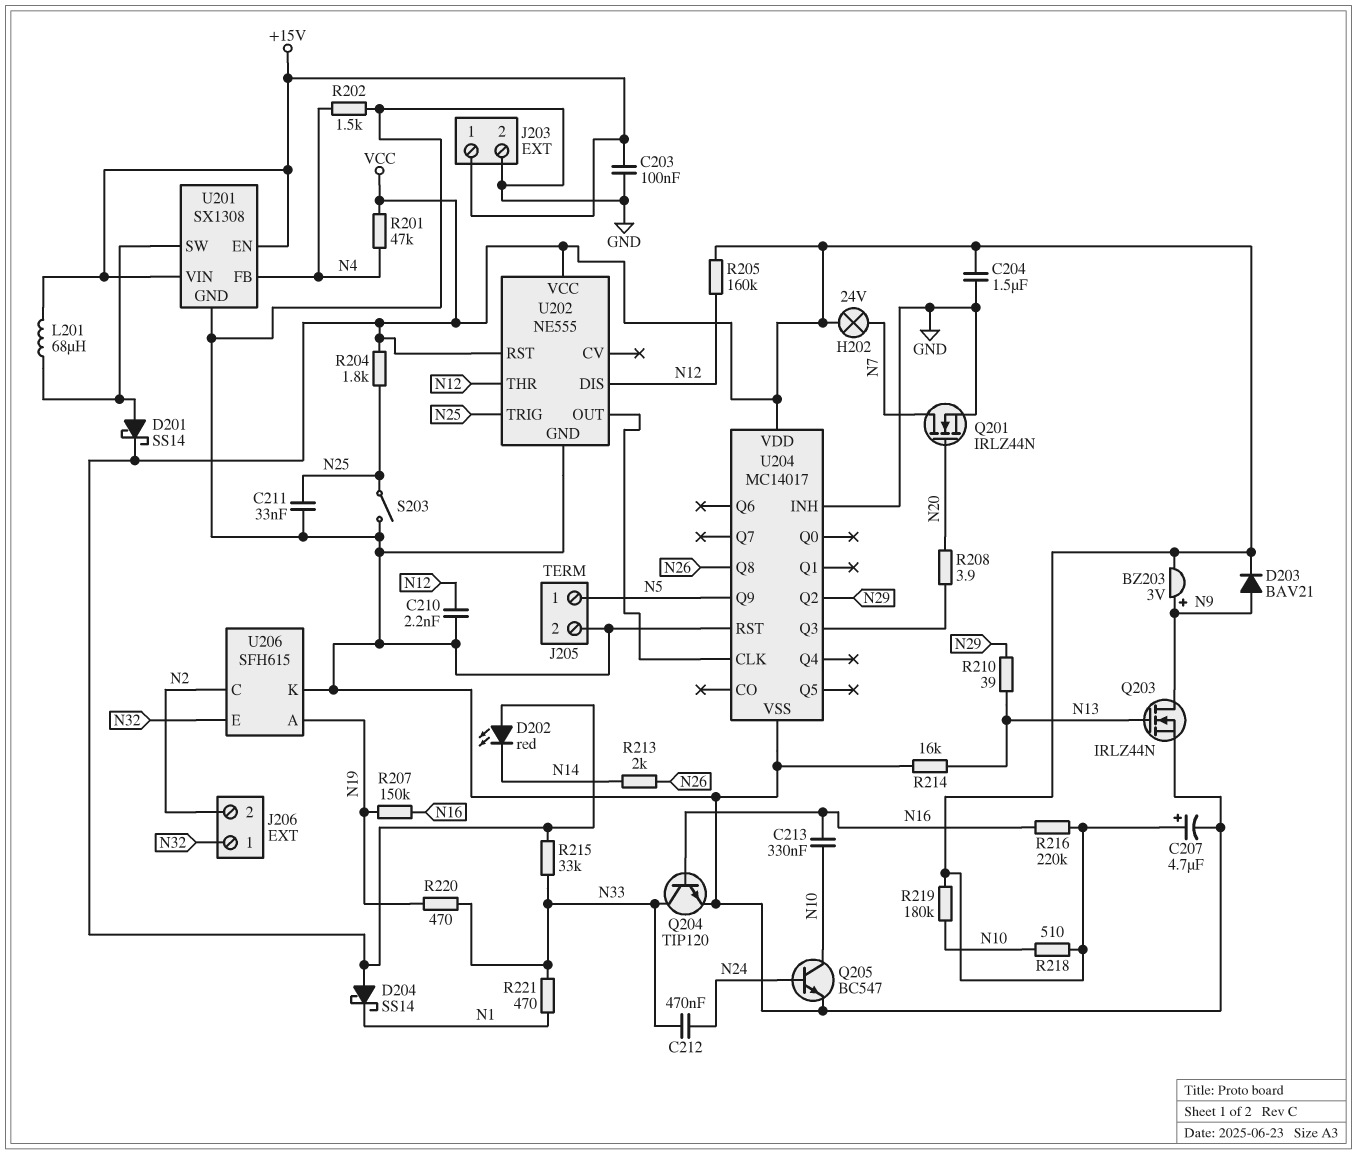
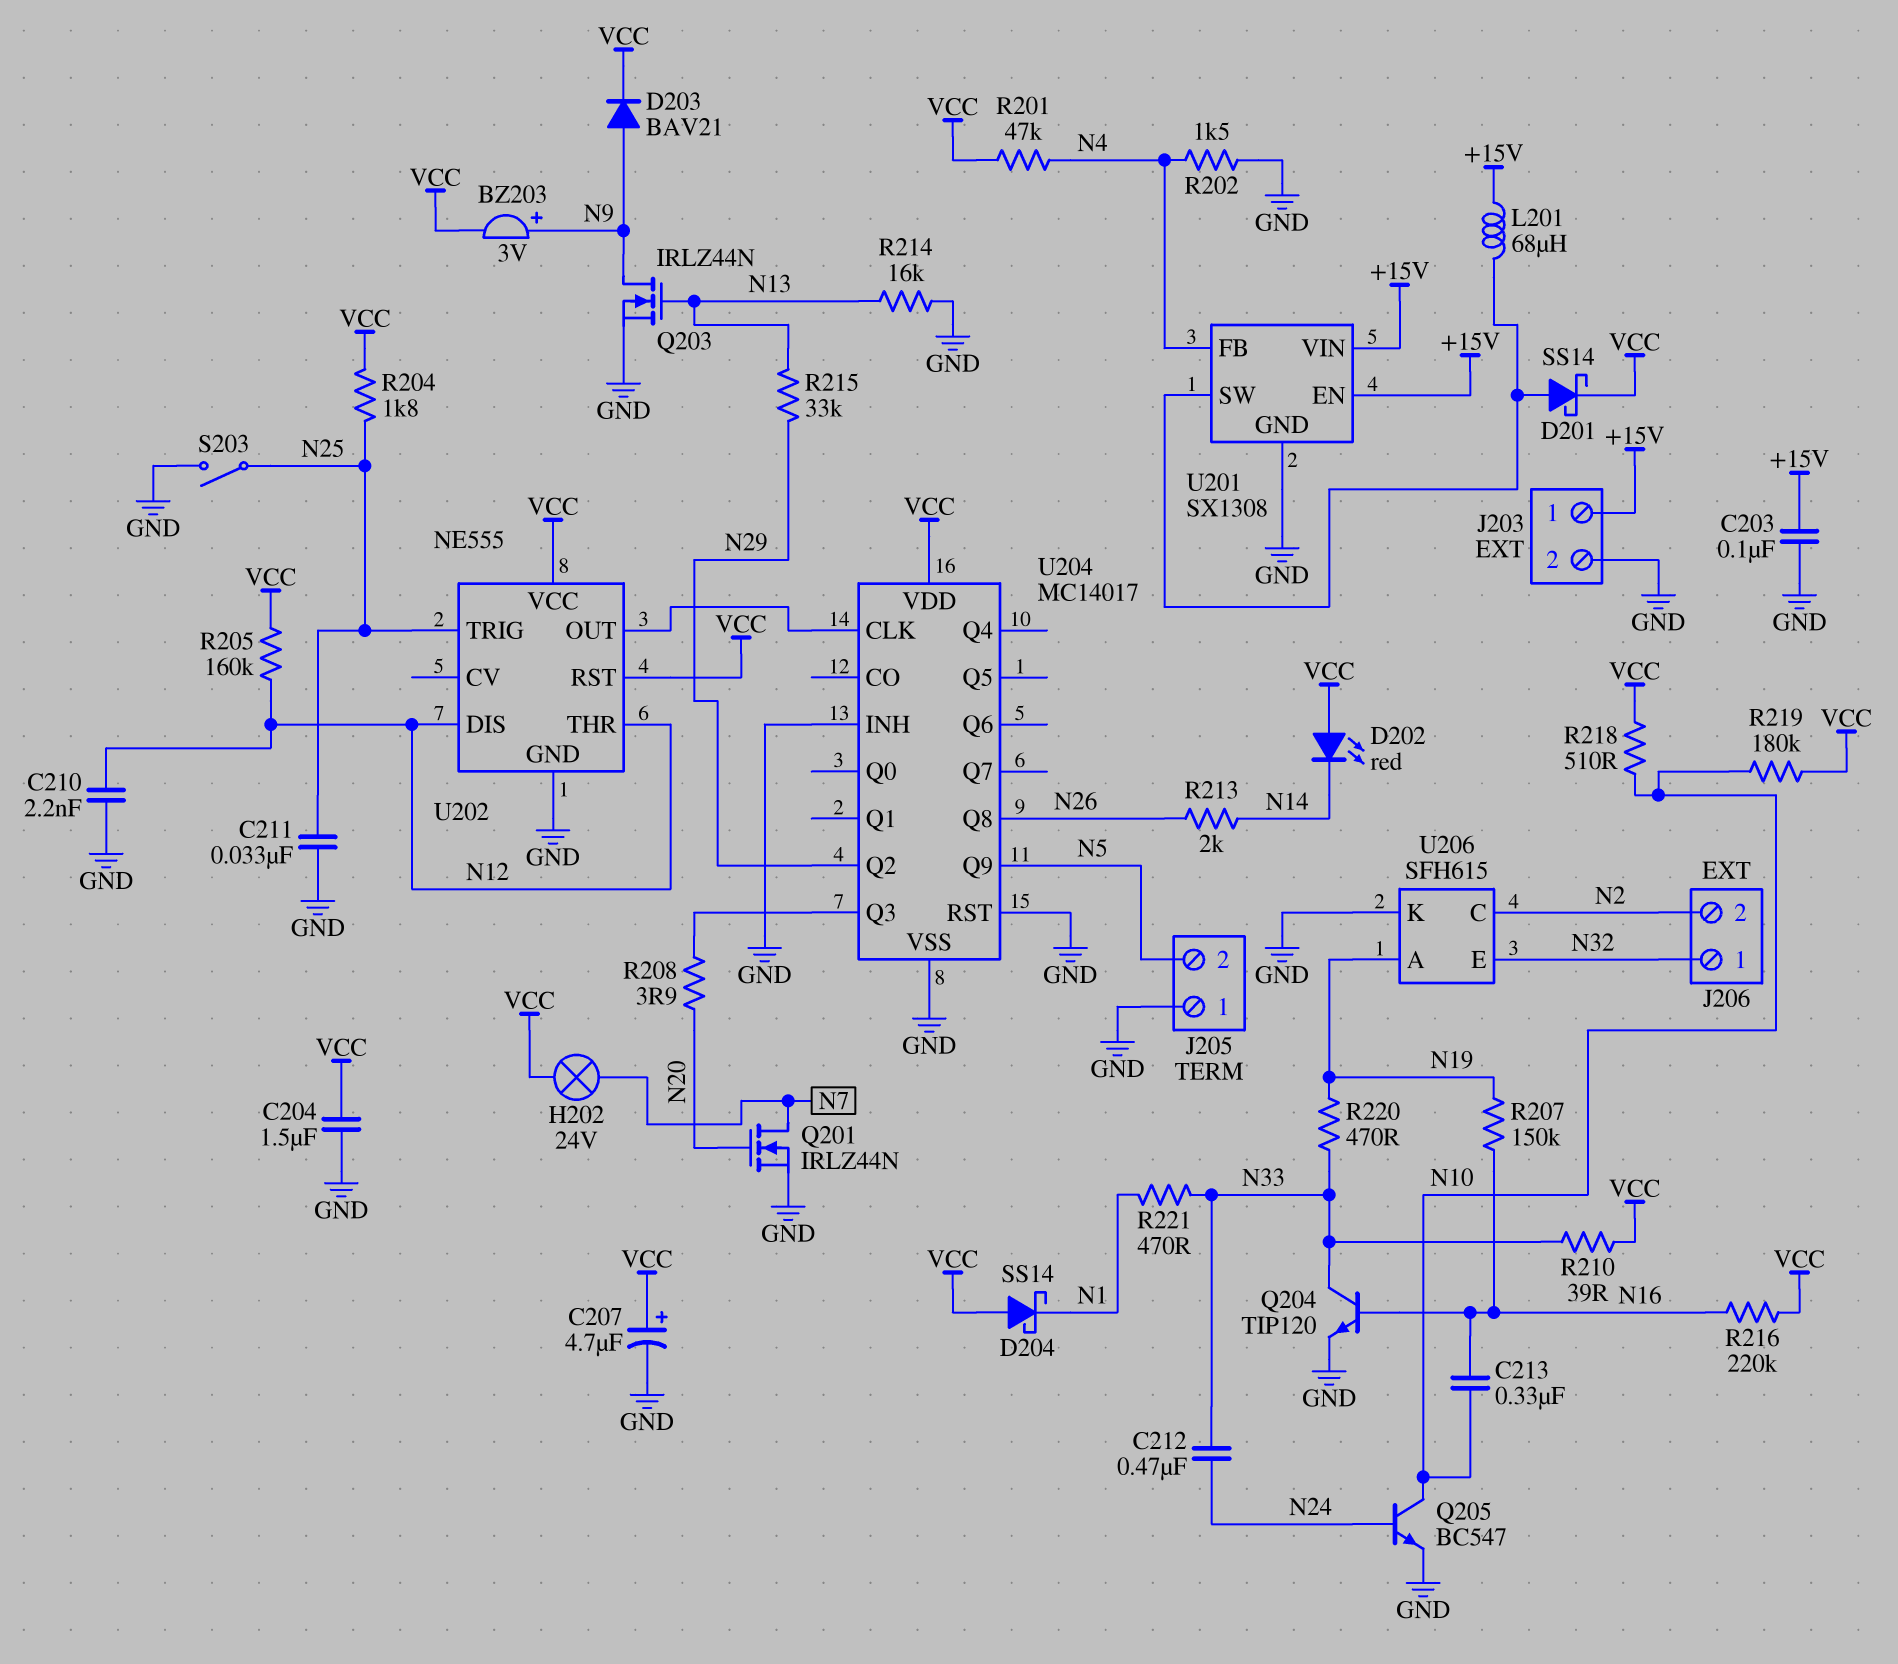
J205 pin 1: N5 -> GND
J205 pin 2: GND -> N5
R210: 39 (N13, N29) -> 39 (N33, VCC)
R215: 33k (N33, VCC) -> 33k (N13, N29)

